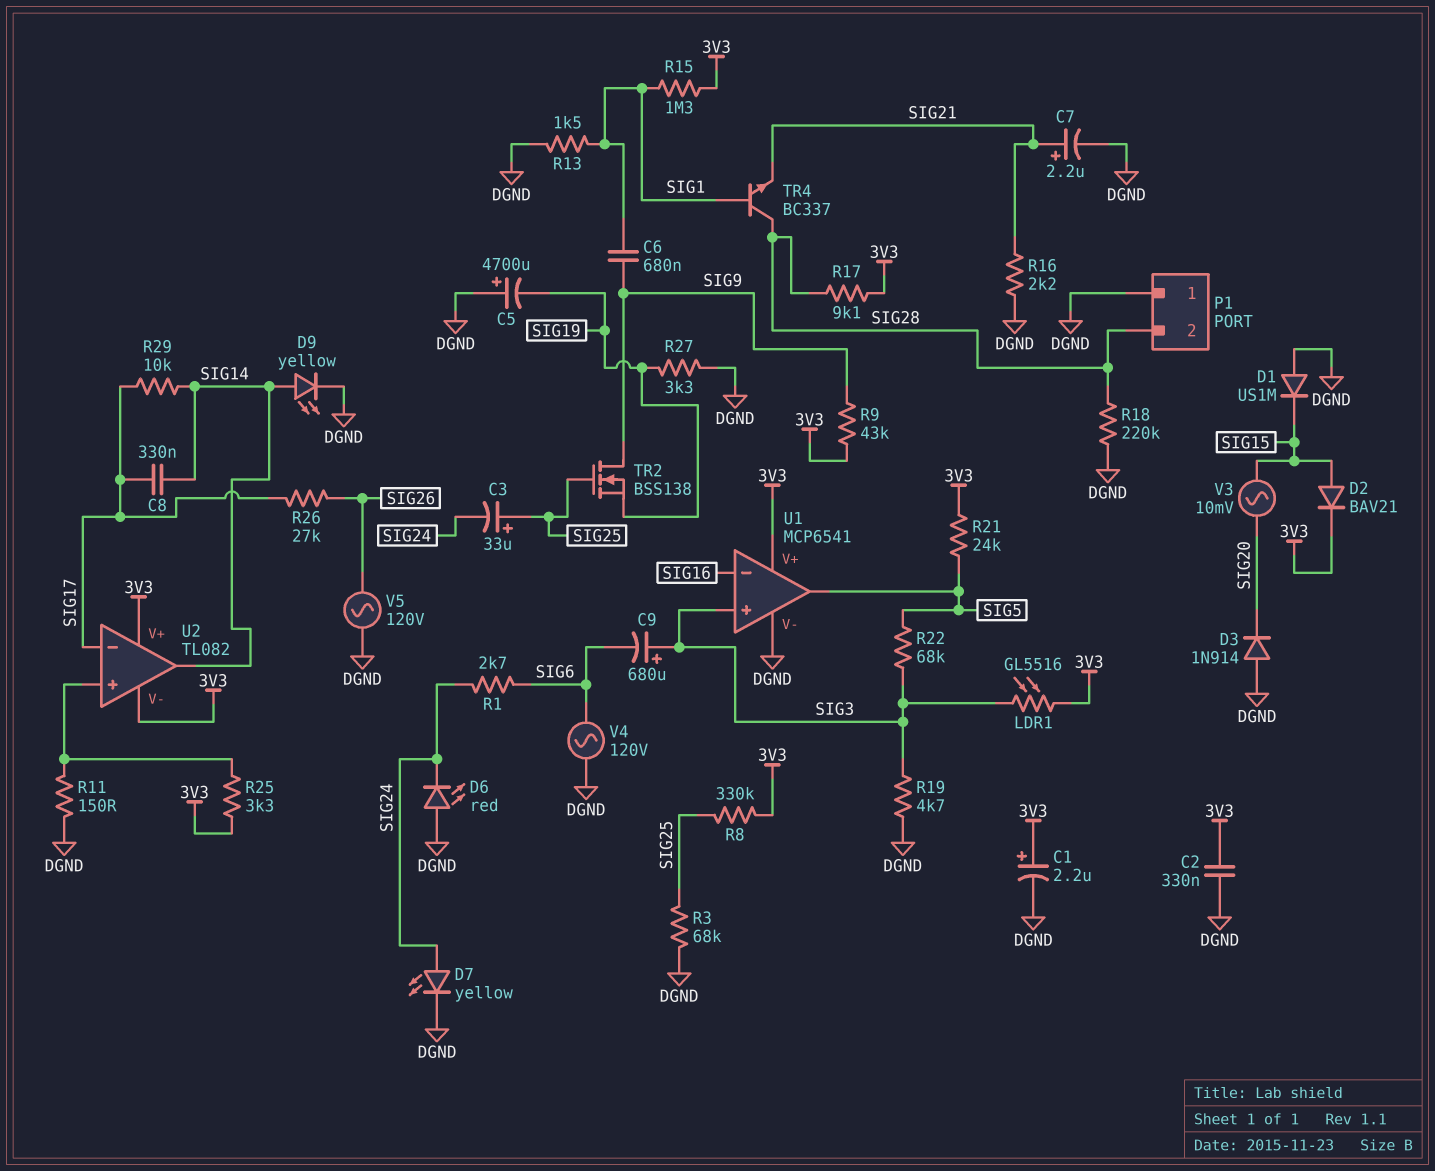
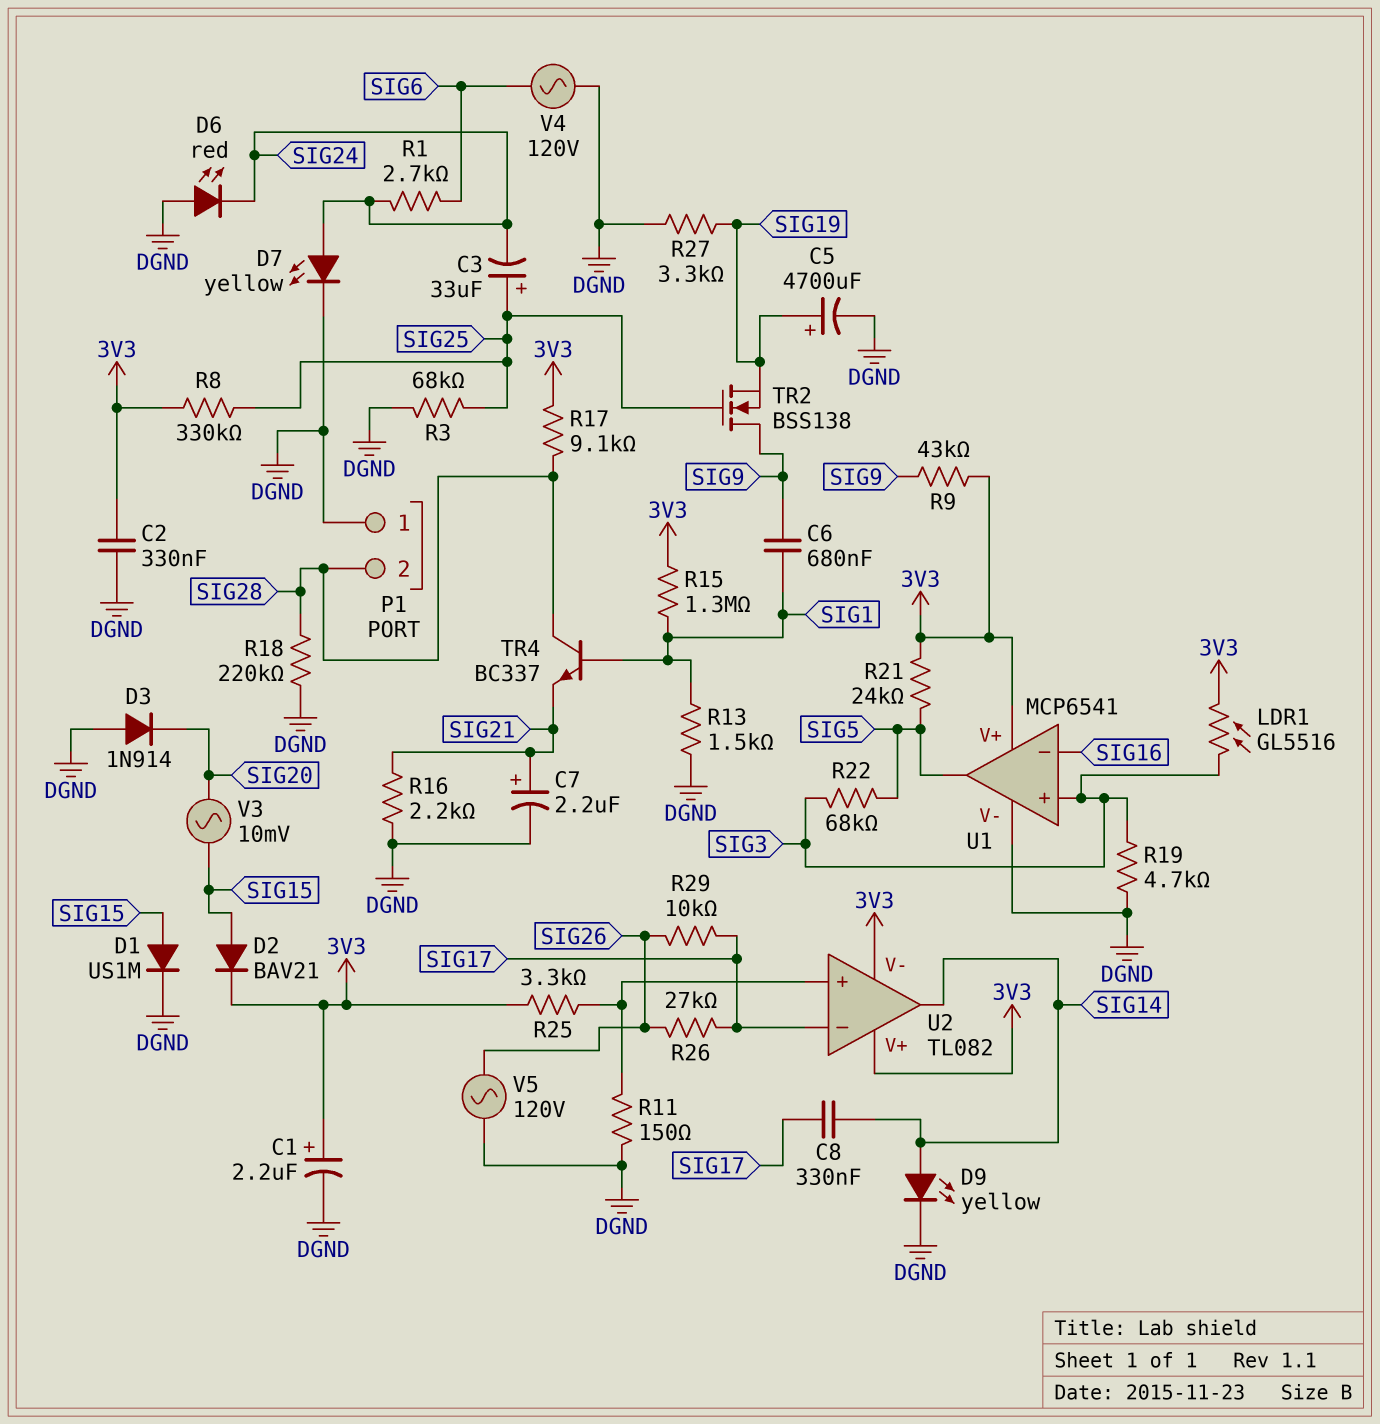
C5: 4700uF (plus DGND, minus SIG19) -> 4700uF (plus SIG19, minus DGND)
C9: 680uF (plus SIG3, minus SIG6) -> none
D1: diode US1M (A DGND, K SIG15) -> diode US1M (A SIG15, K DGND)
R29: 10k (SIG14, SIG17) -> 10k (SIG17, SIG26)

